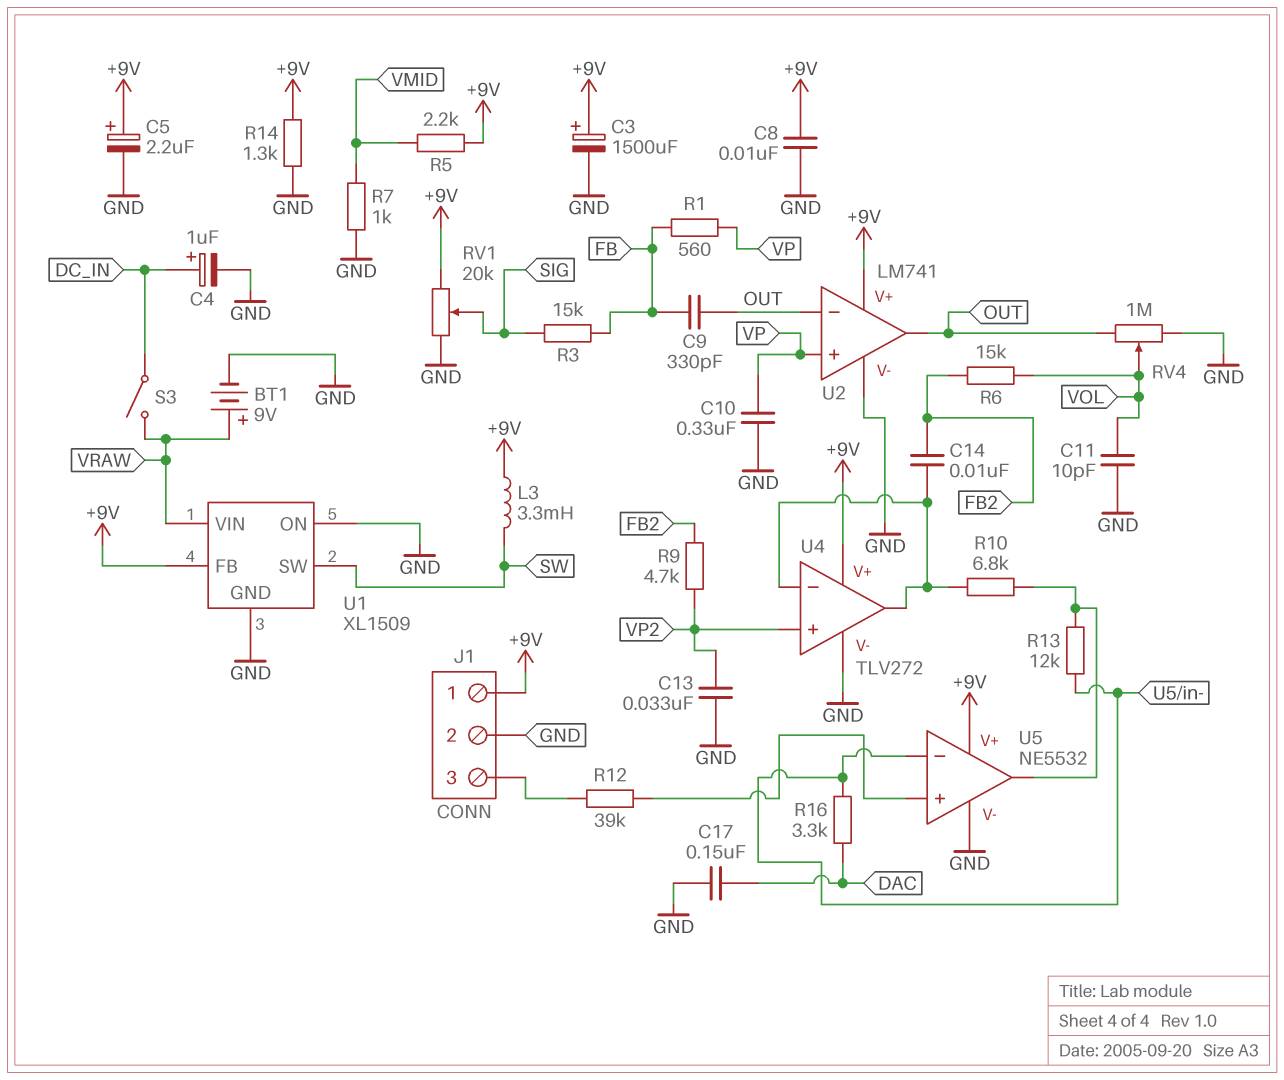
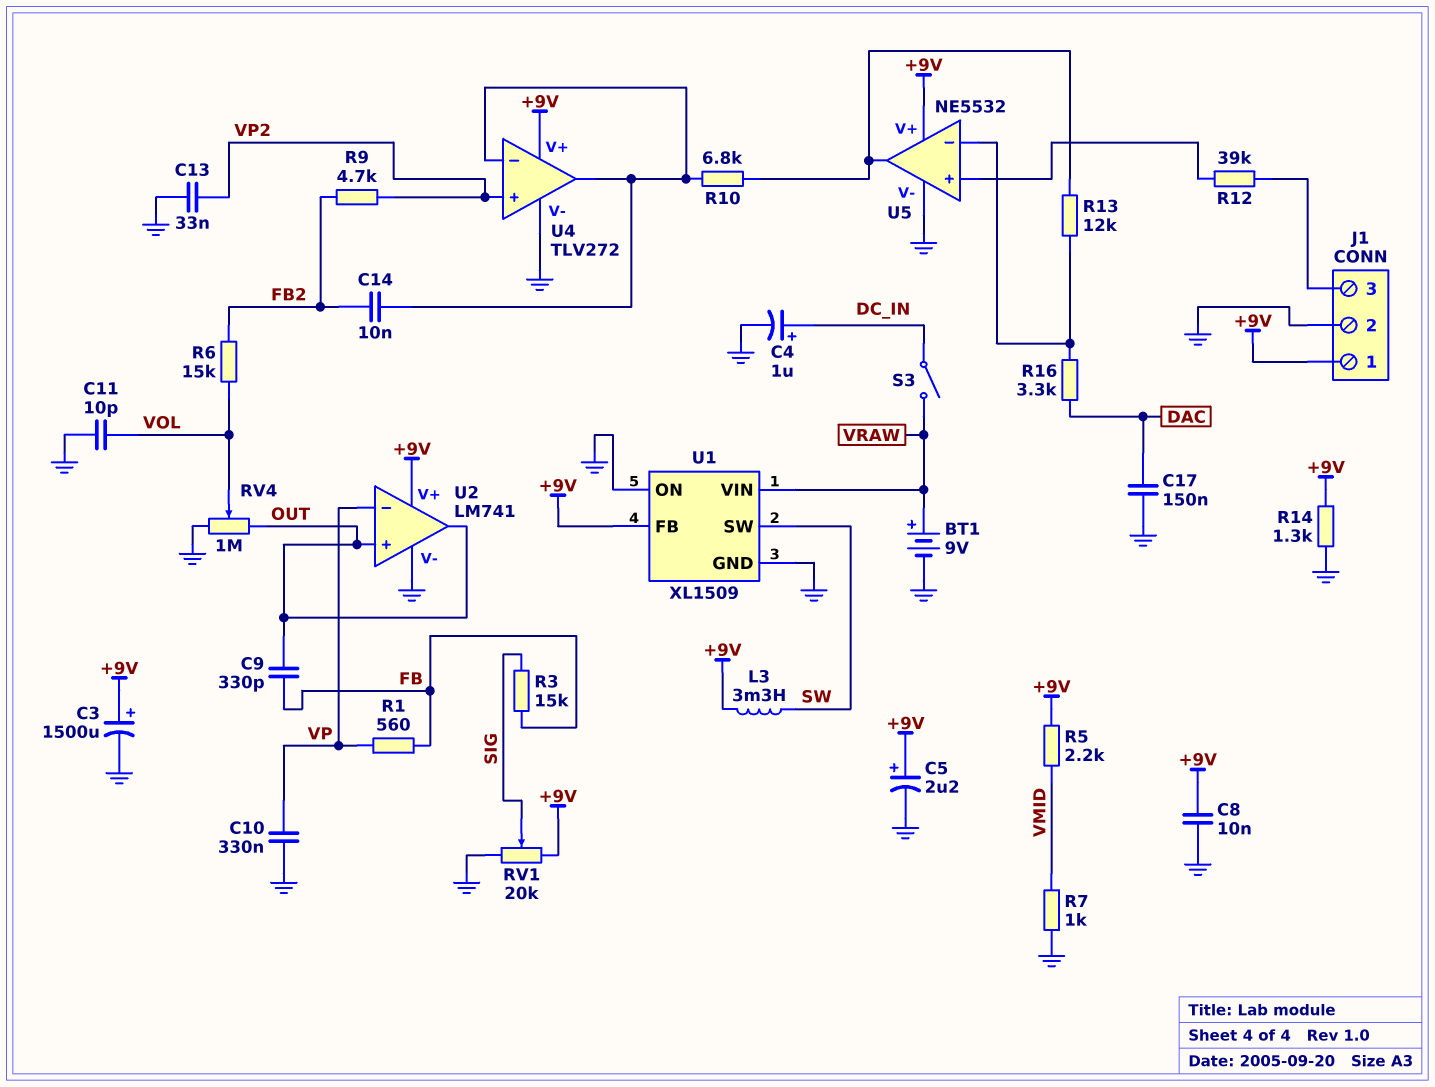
U2 pin in+: VP -> OUT
U2 pin in-: OUT -> VP

